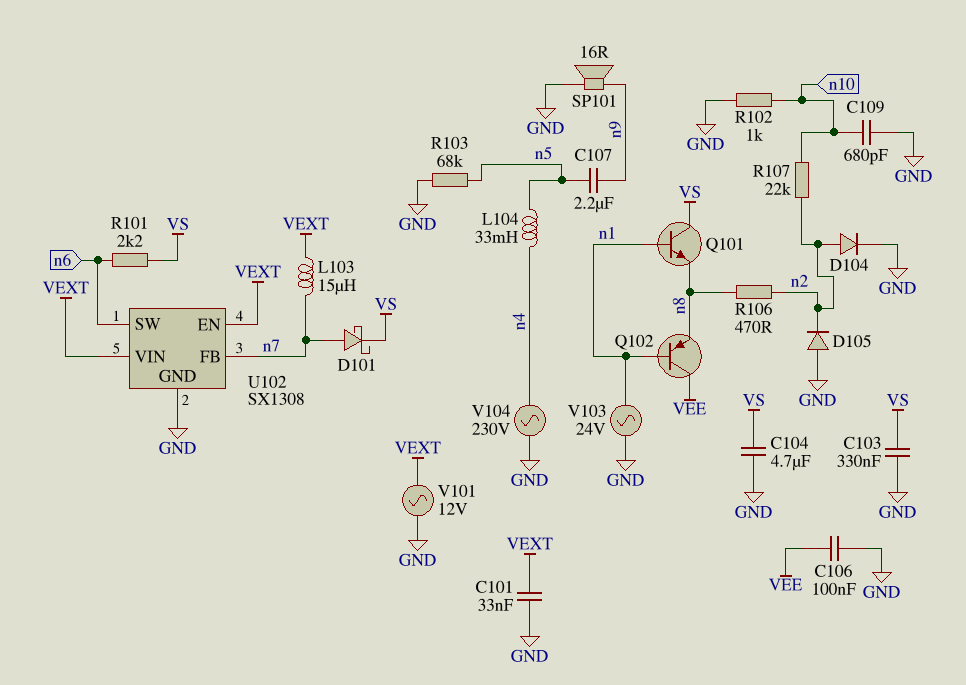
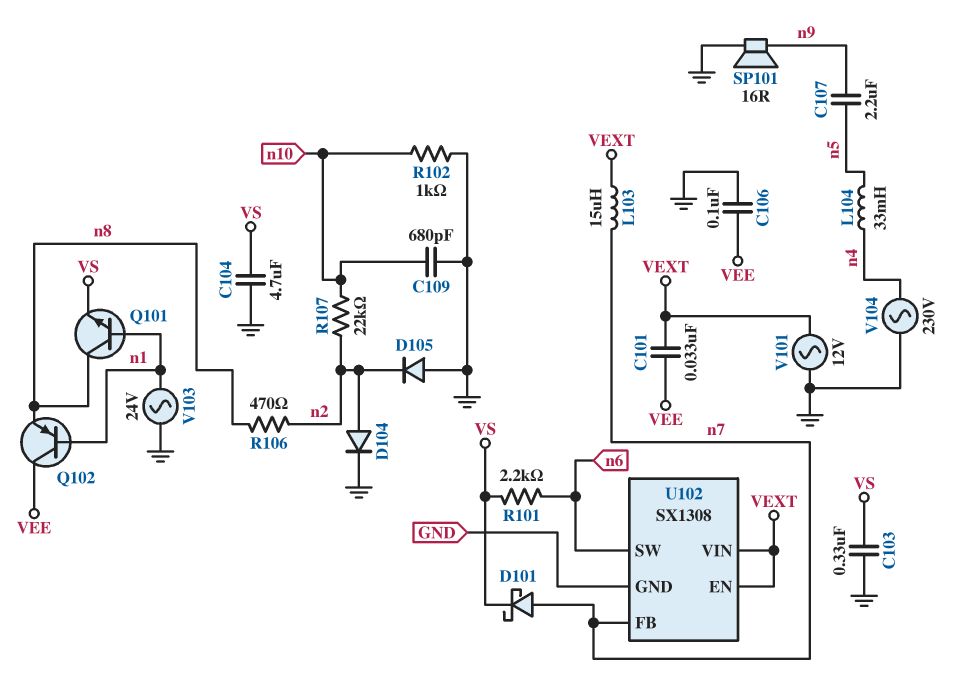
C101: 33nF (GND, VEXT) -> 33nF (VEE, VEXT)
Q101: NPN (B n1, C VS, E n8) -> NPN (B n1, C n8, E VS)
R103: 68k (GND, n5) -> none

